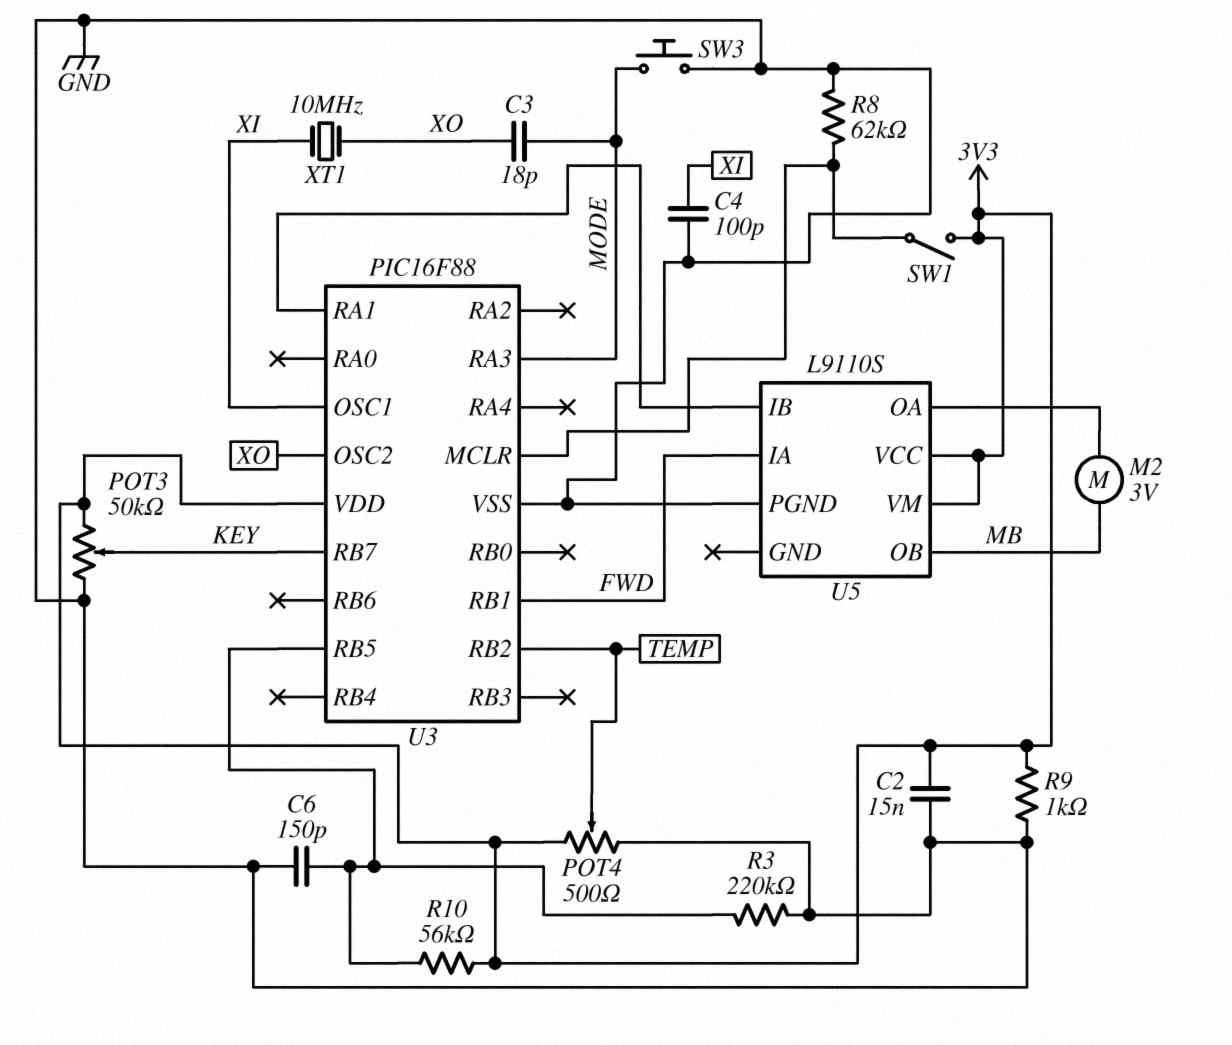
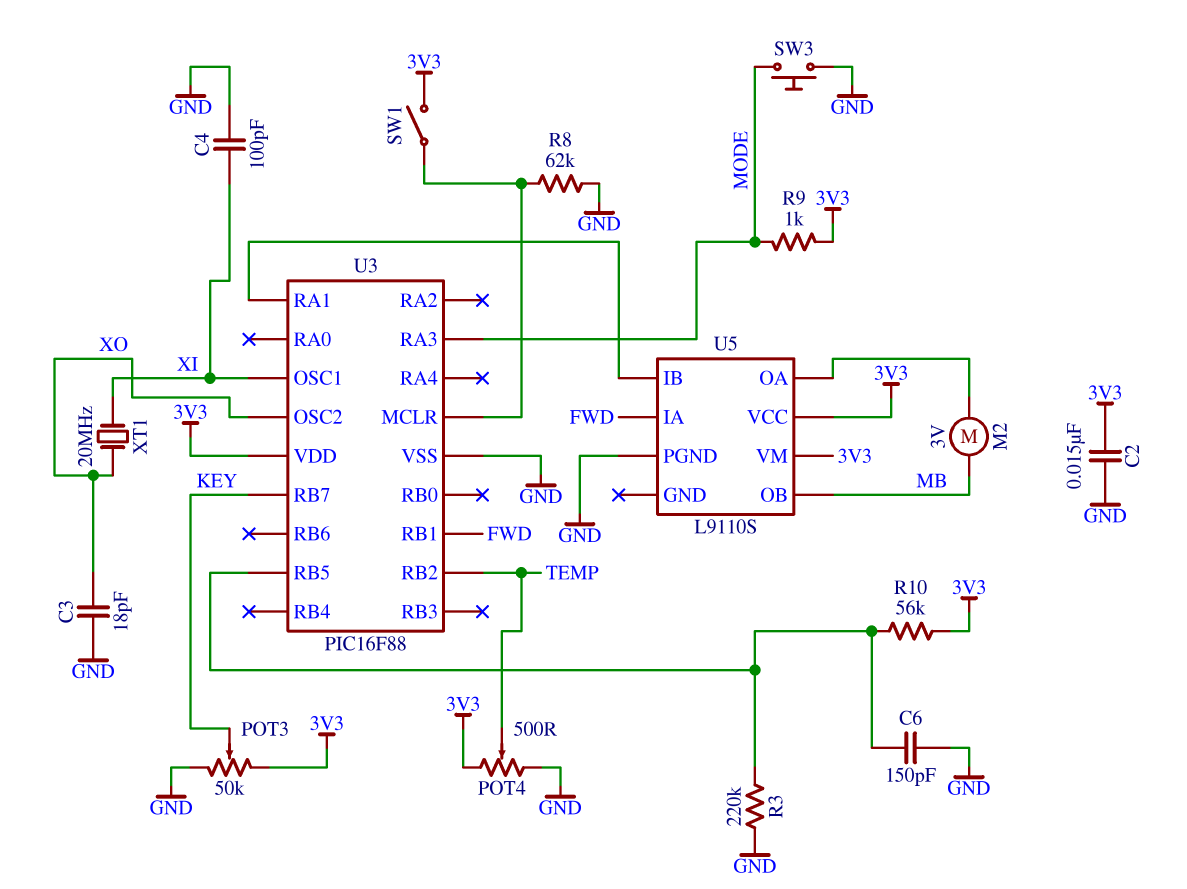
C3: 18pF (MODE, XO) -> 18pF (GND, XO)
R9: 1k (3V3, GND) -> 1k (3V3, MODE)
XT1: 10MHz (XI, XO) -> 20MHz (XI, XO)

